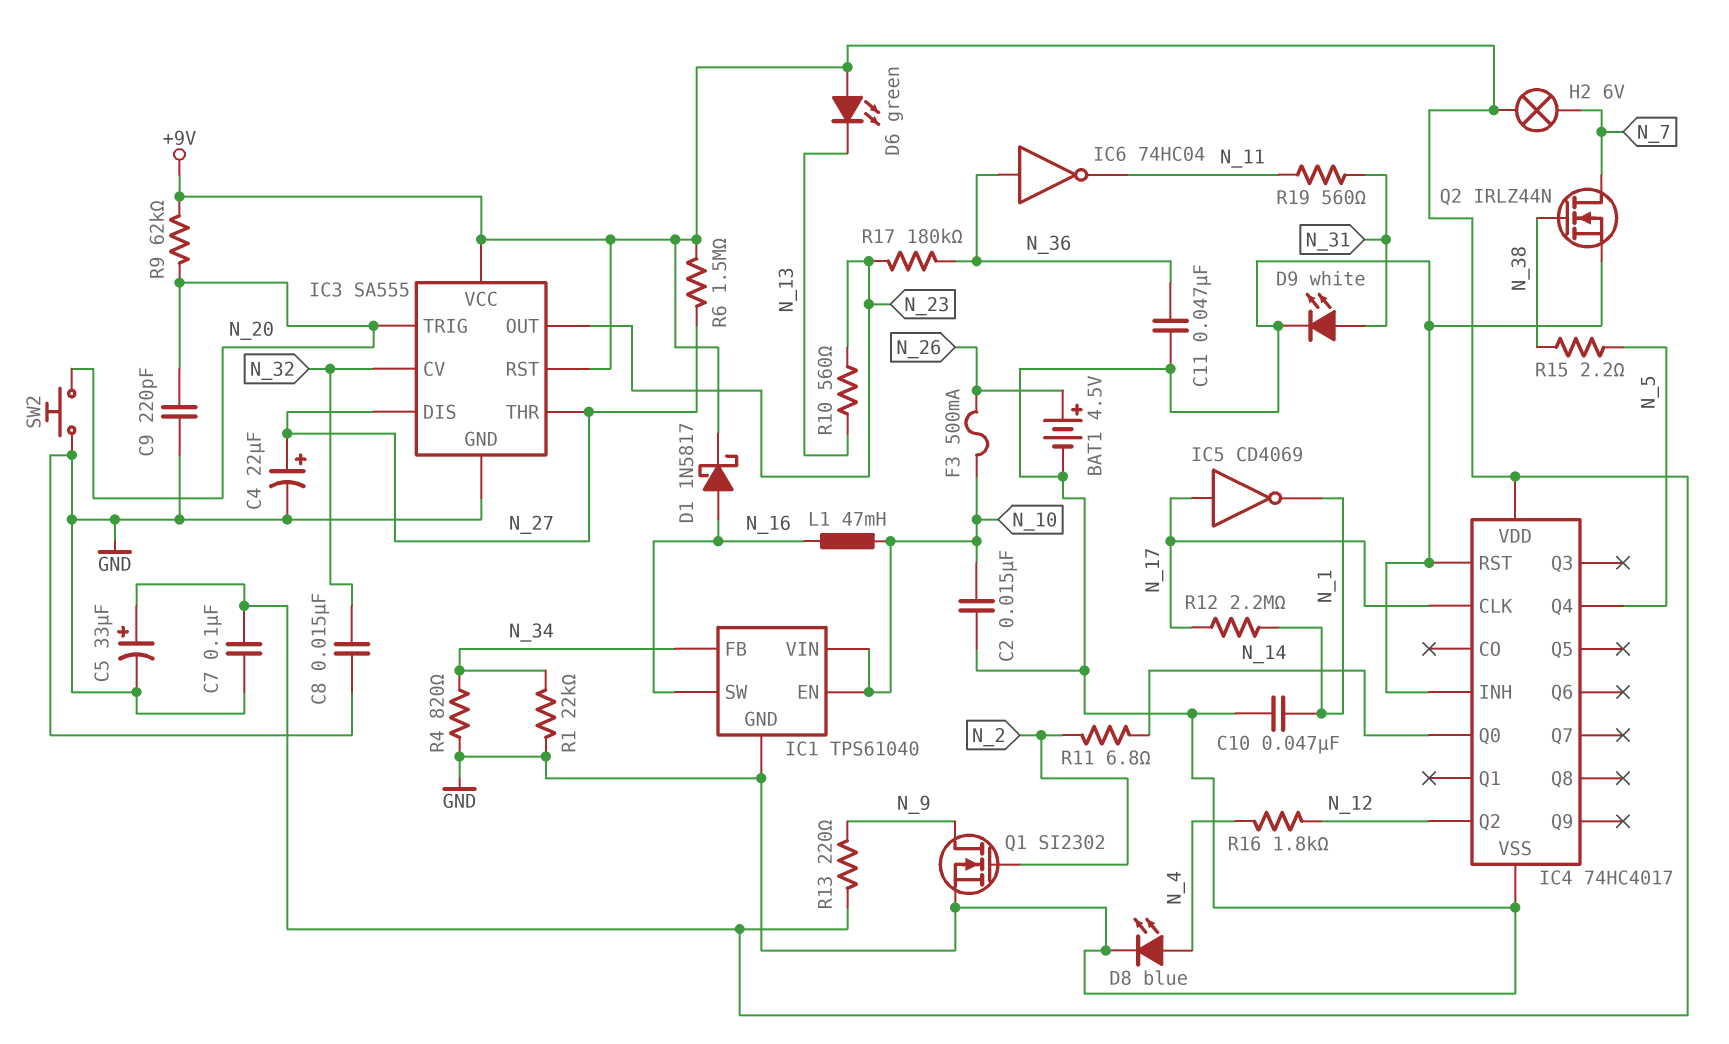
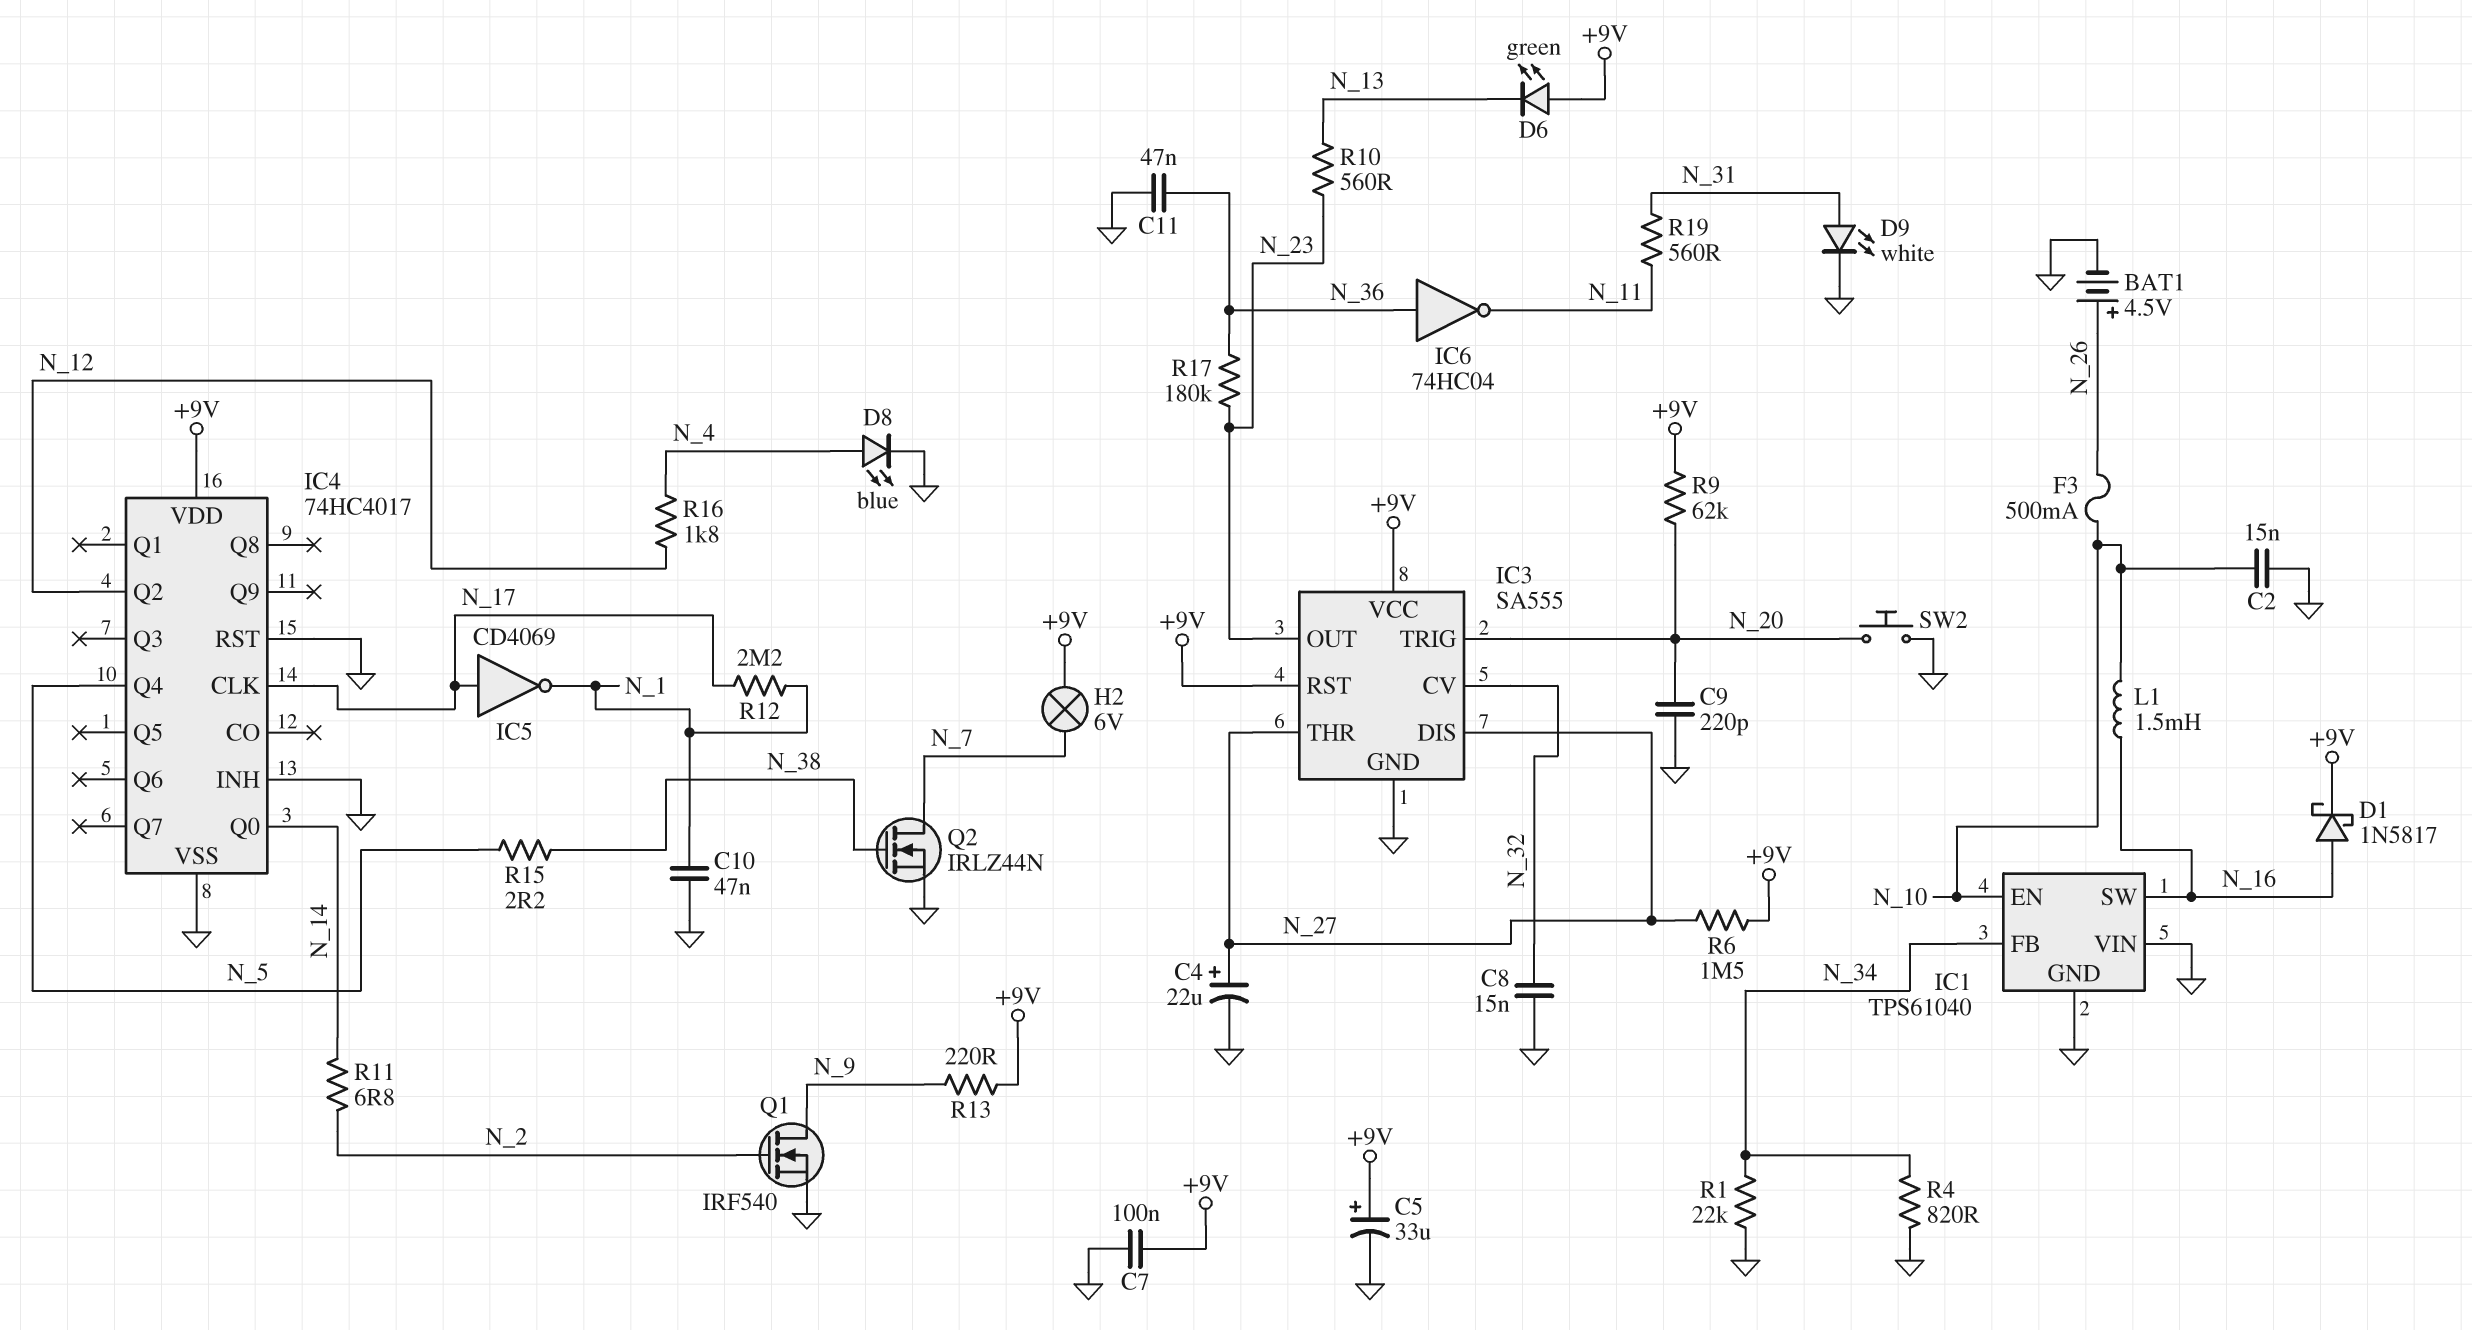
IC1 pin VIN: N_10 -> GND
L1: 47mH (N_10, N_16) -> 1.5mH (N_10, N_16)
Q1: NMOS SI2302 (G N_2, D N_9, S GND) -> NMOS IRF540 (G N_2, D N_9, S GND)

